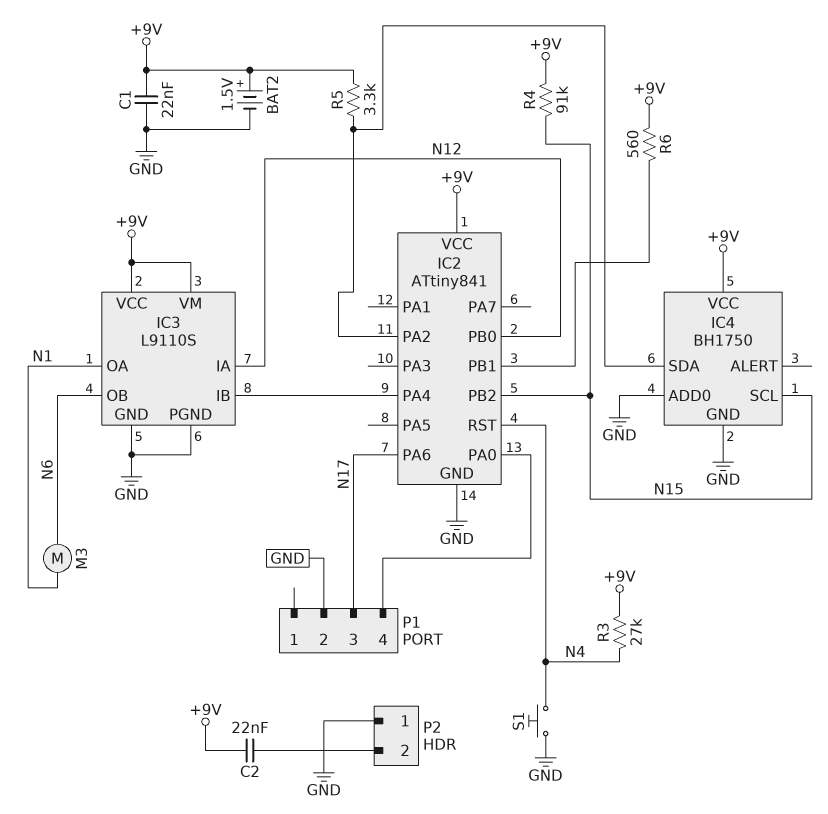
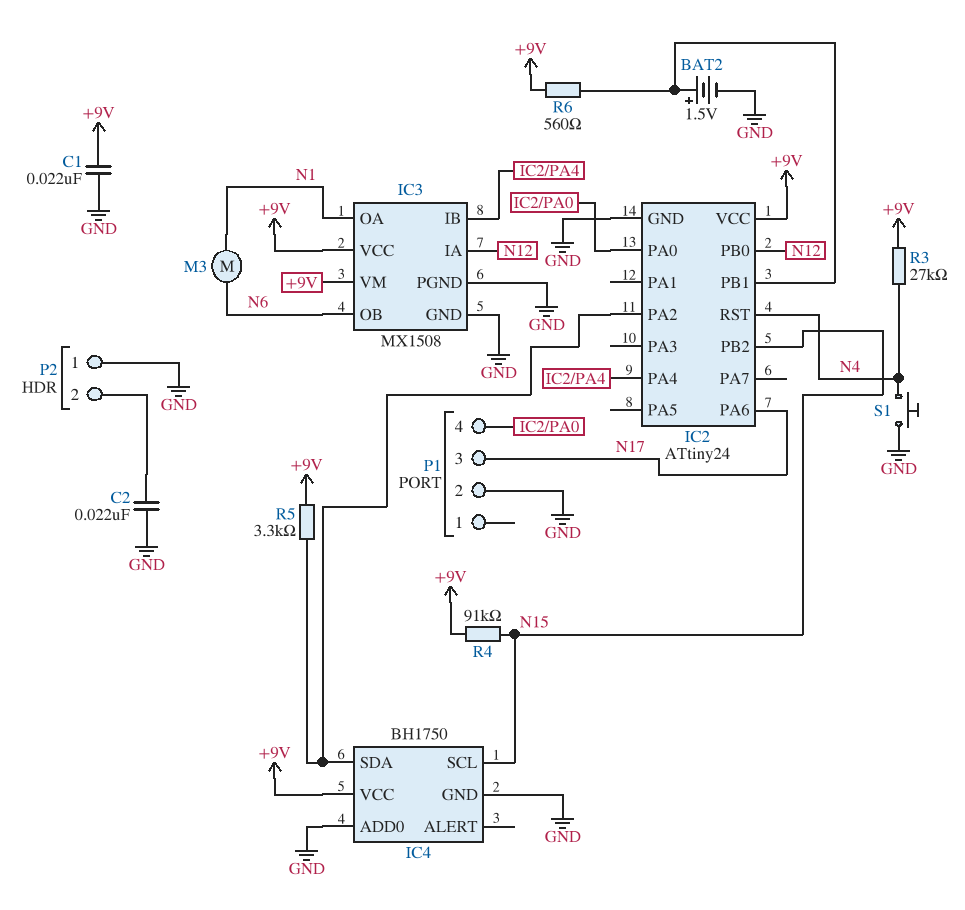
BAT2: 1.5V (plus +9V, minus GND) -> 1.5V (plus IC2/PB1, minus GND)
C2: 22nF (+9V, P2/2) -> 22nF (GND, P2/2)
IC2: ATtiny841 -> ATtiny24
IC3: L9110S -> MX1508

